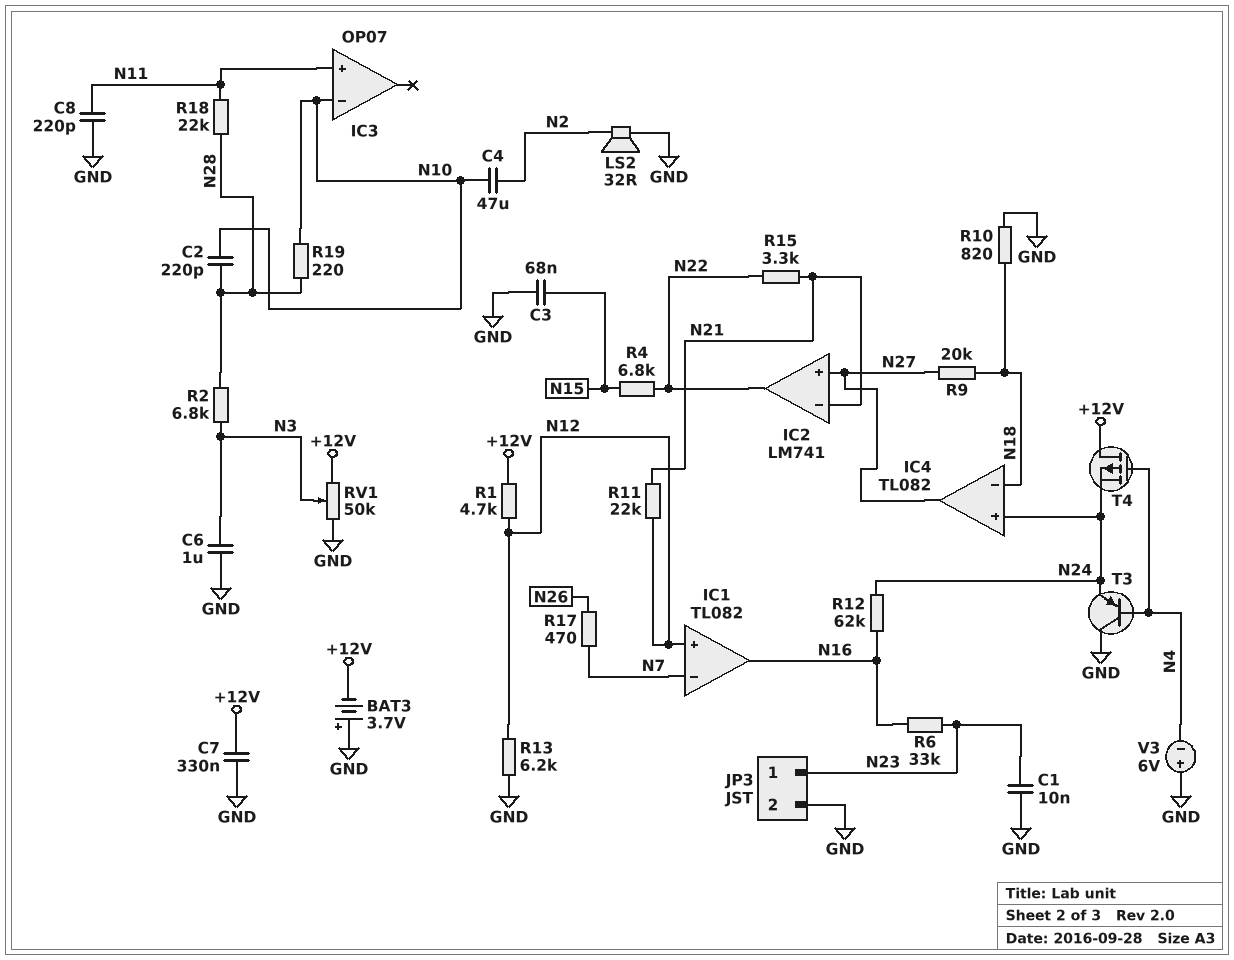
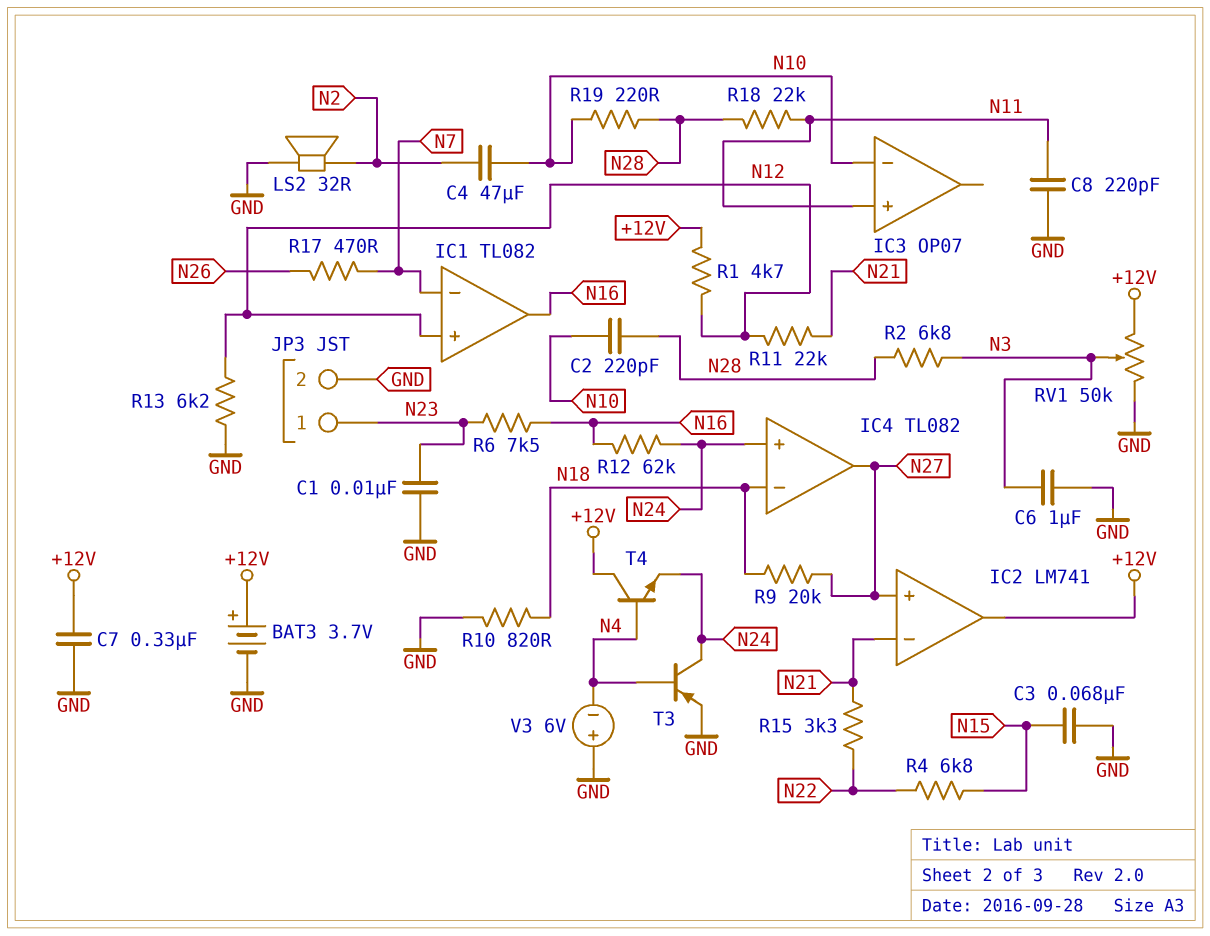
BAT3: 3.7V (plus GND, minus +12V) -> 3.7V (plus +12V, minus GND)
IC2 pin out: N22 -> +12V
R6: 33k (N16, N23) -> 7.5k (N16, N23)
T3: PNP (B N4, C GND, E N24) -> PNP (B N4, C N24, E GND)
T4: PMOS (G N4, D +12V, S N24) -> NPN (B N4, C +12V, E N24)

